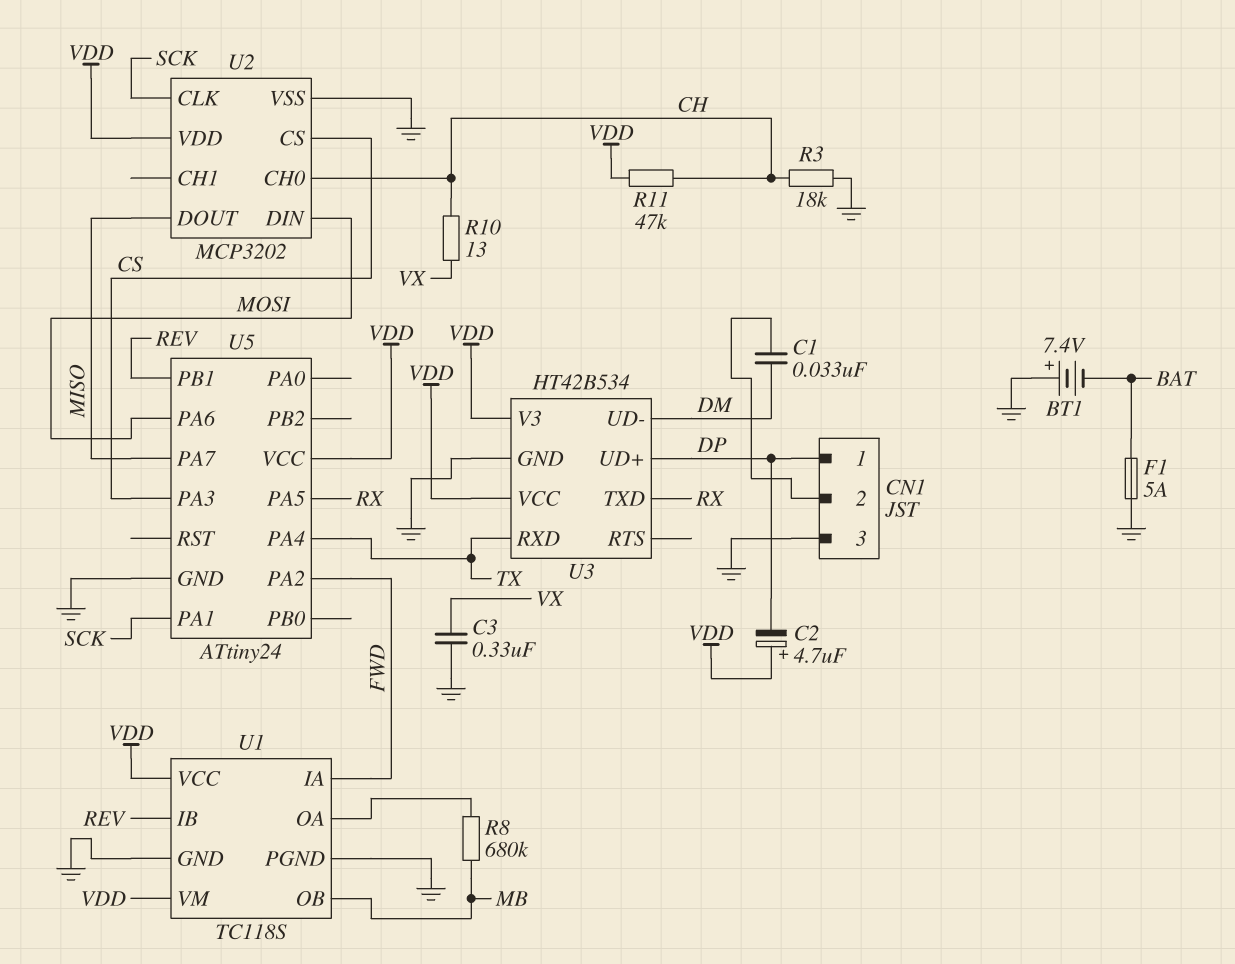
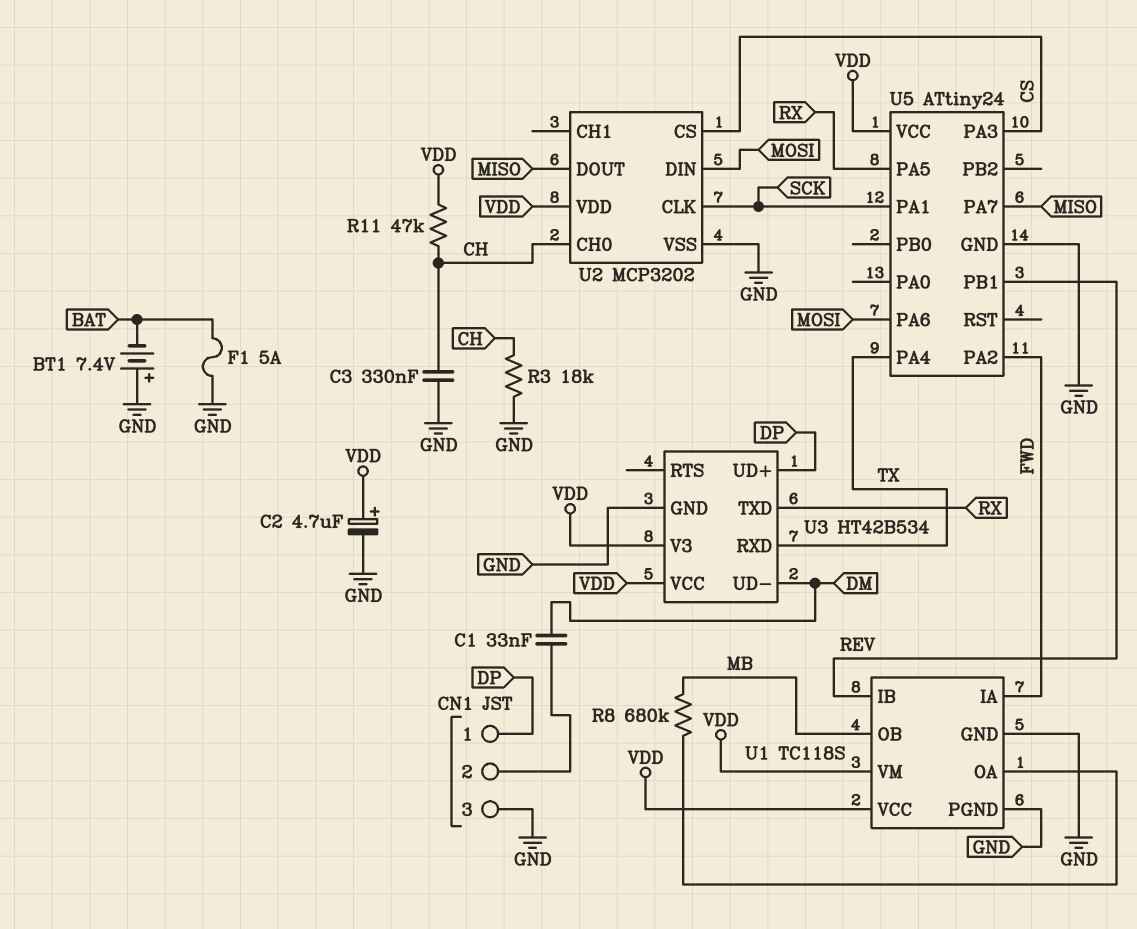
C2: 4.7uF (plus VDD, minus DP) -> 4.7uF (plus VDD, minus GND)
C3: 330nF (GND, VX) -> 330nF (CH, GND)
R10: 13 (CH, VX) -> none

